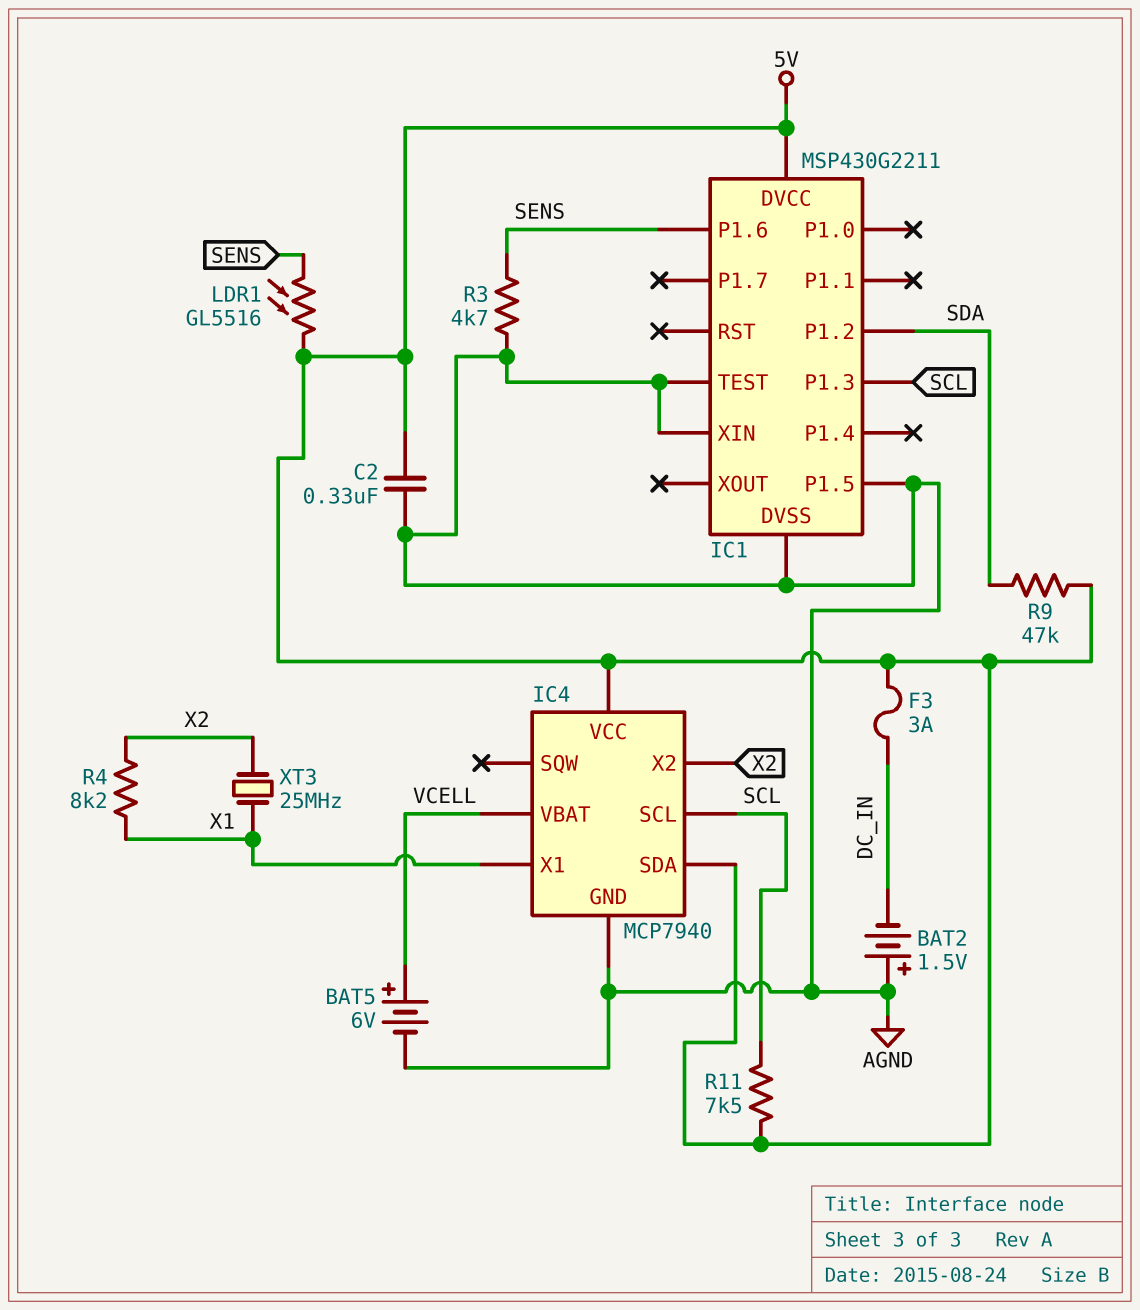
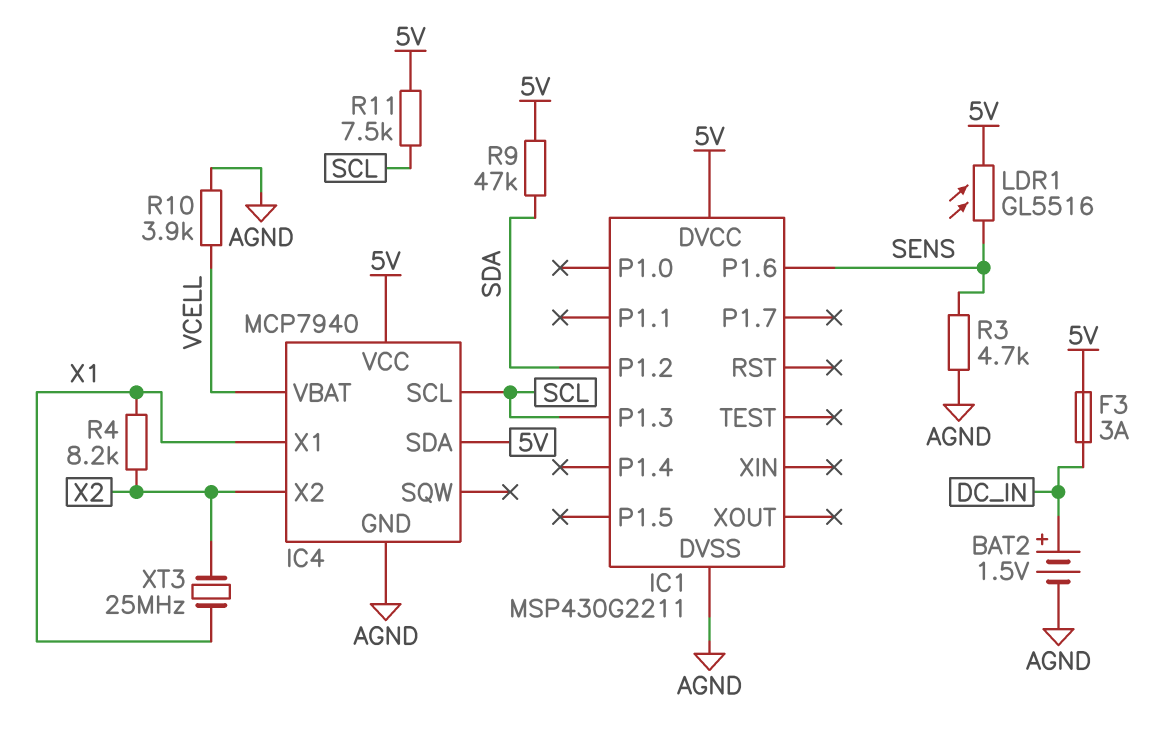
BAT2: 1.5V (plus AGND, minus DC_IN) -> 1.5V (plus DC_IN, minus AGND)
BAT5: 6V (plus VCELL, minus AGND) -> none
C2: 330nF (5V, AGND) -> none
IC1 pin P1.5: AGND -> none
IC1 pin TEST: AGND -> none
IC1 pin XIN: AGND -> none
R10: none -> 3.9k (AGND, VCELL)

